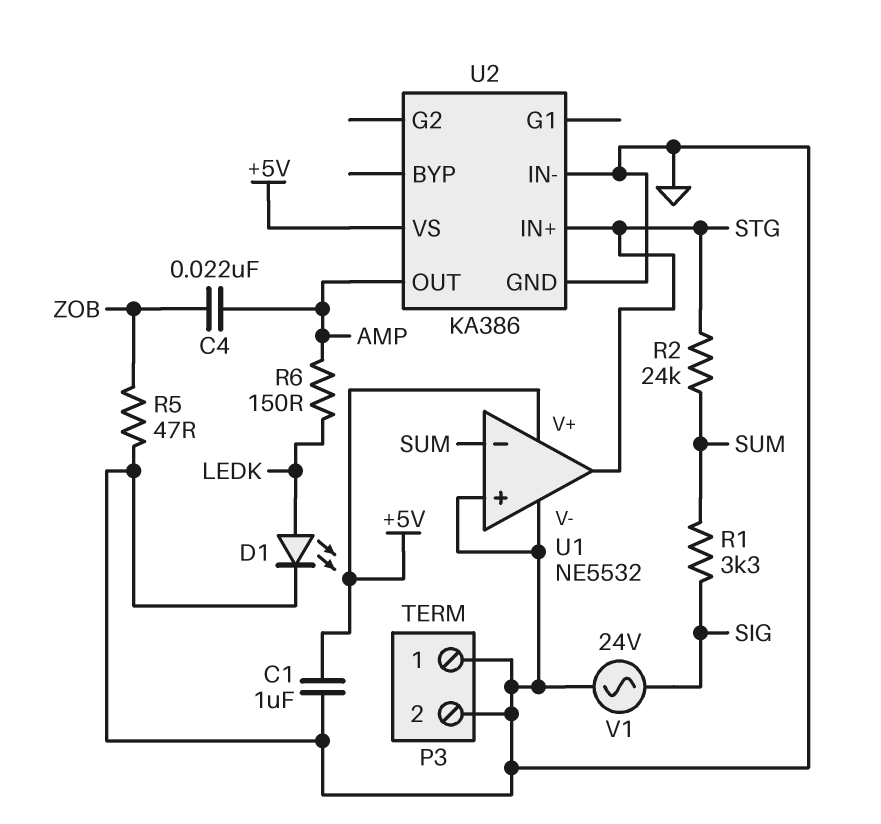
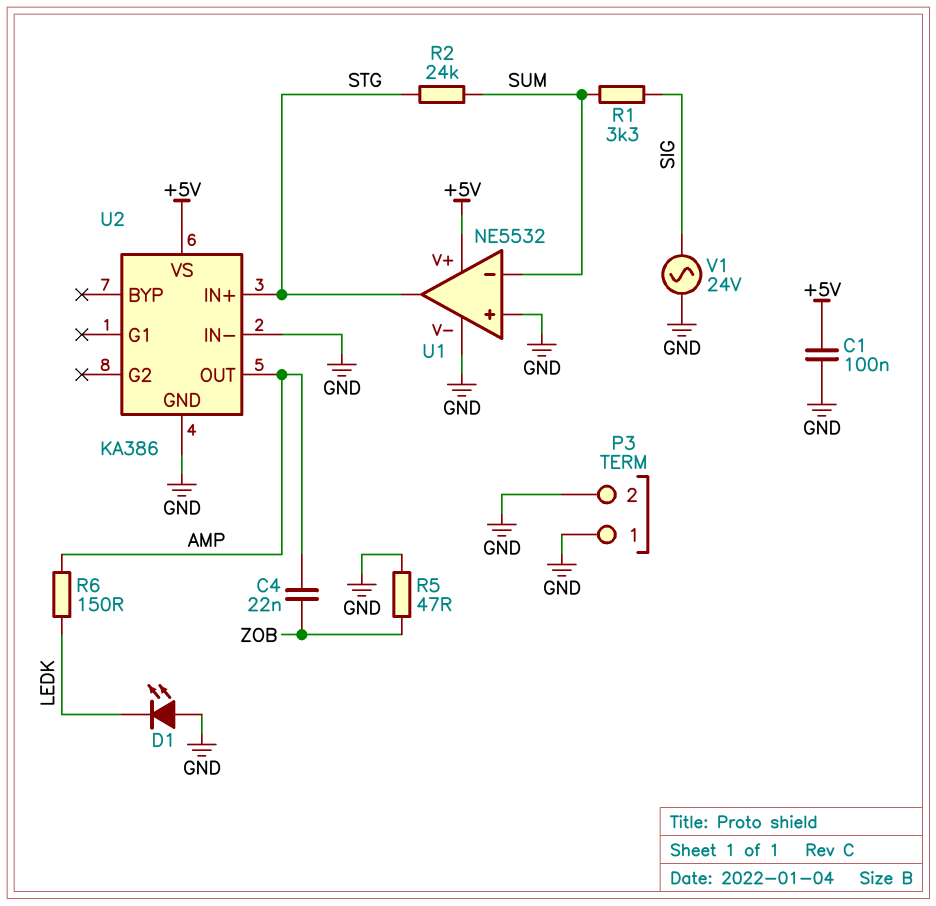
C1: 1uF (+5V, GND) -> 100nF (+5V, GND)
D1: LED (A LEDK, K GND) -> LED (A GND, K LEDK)

